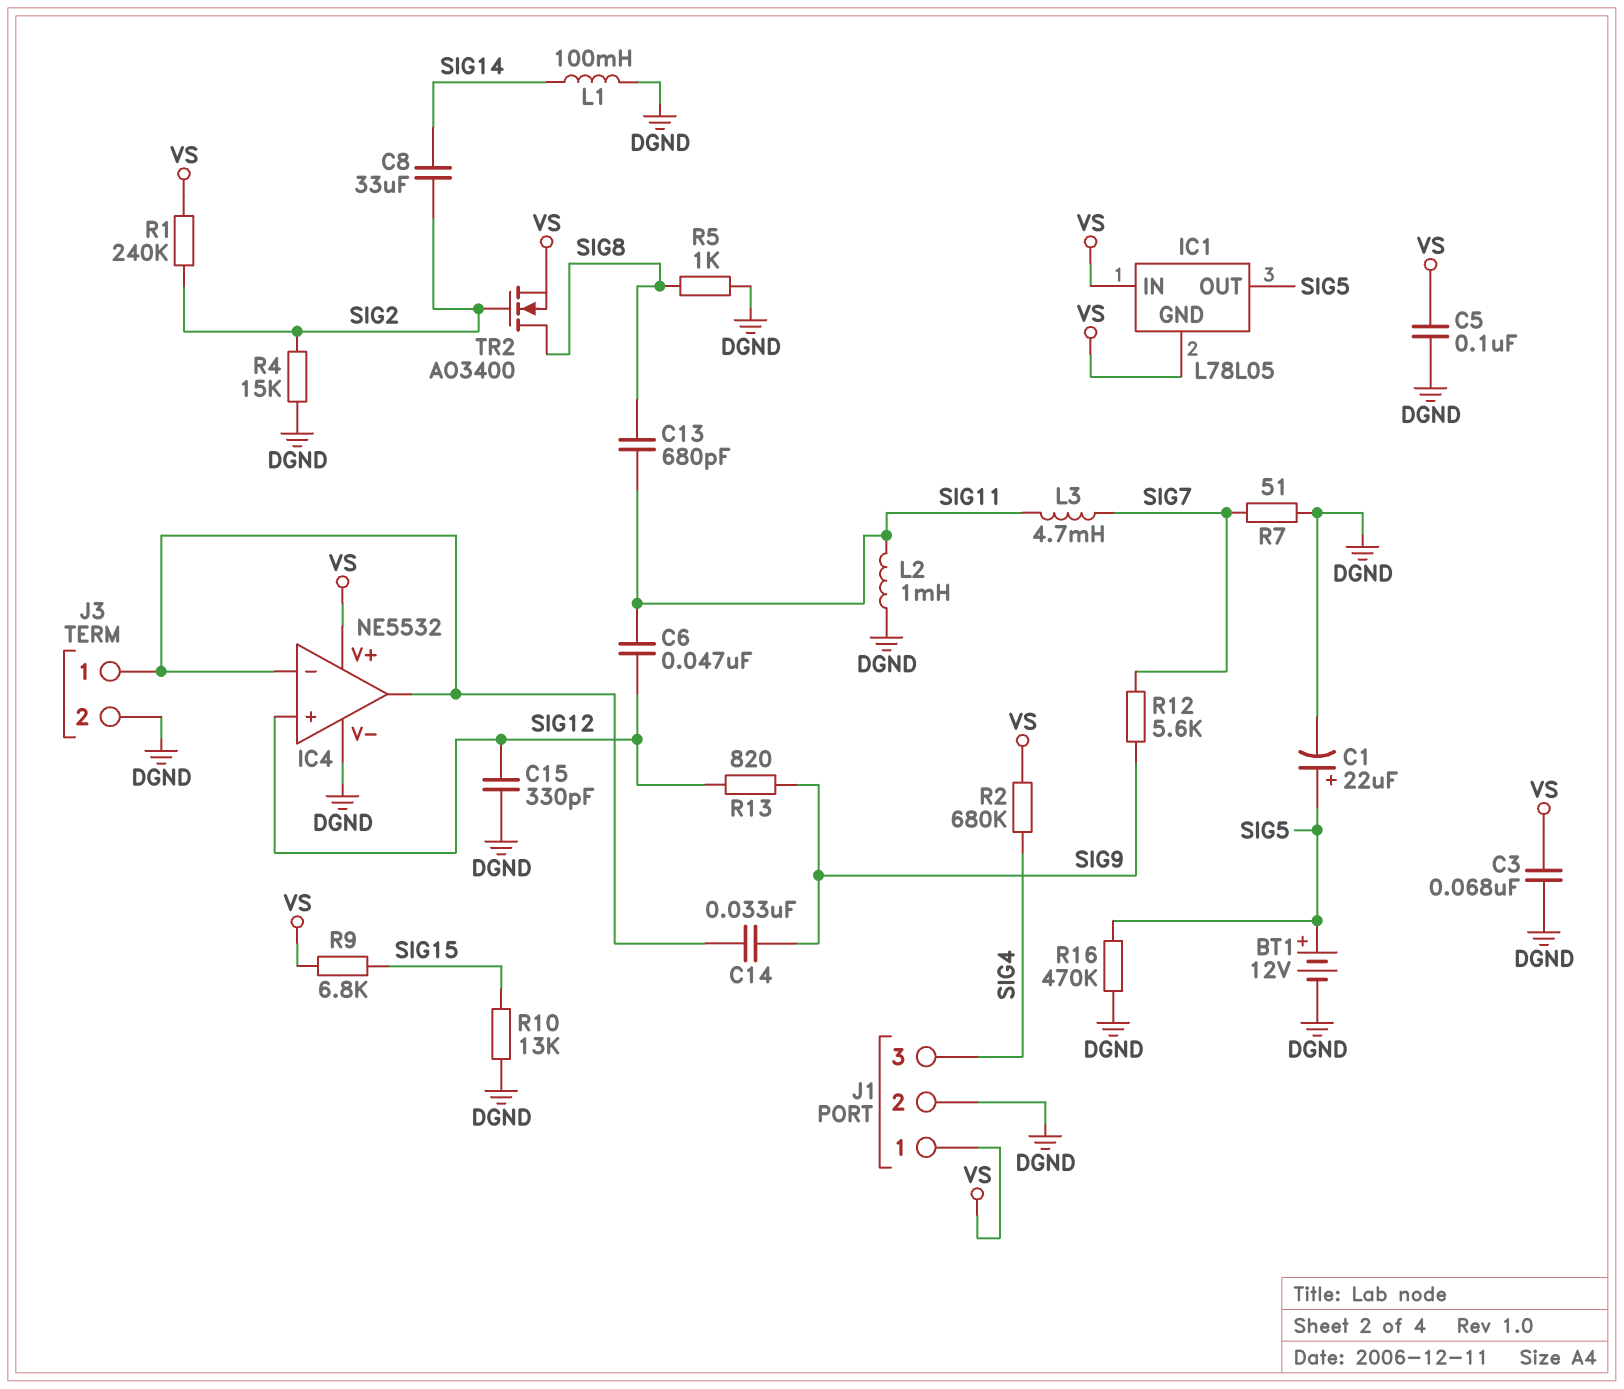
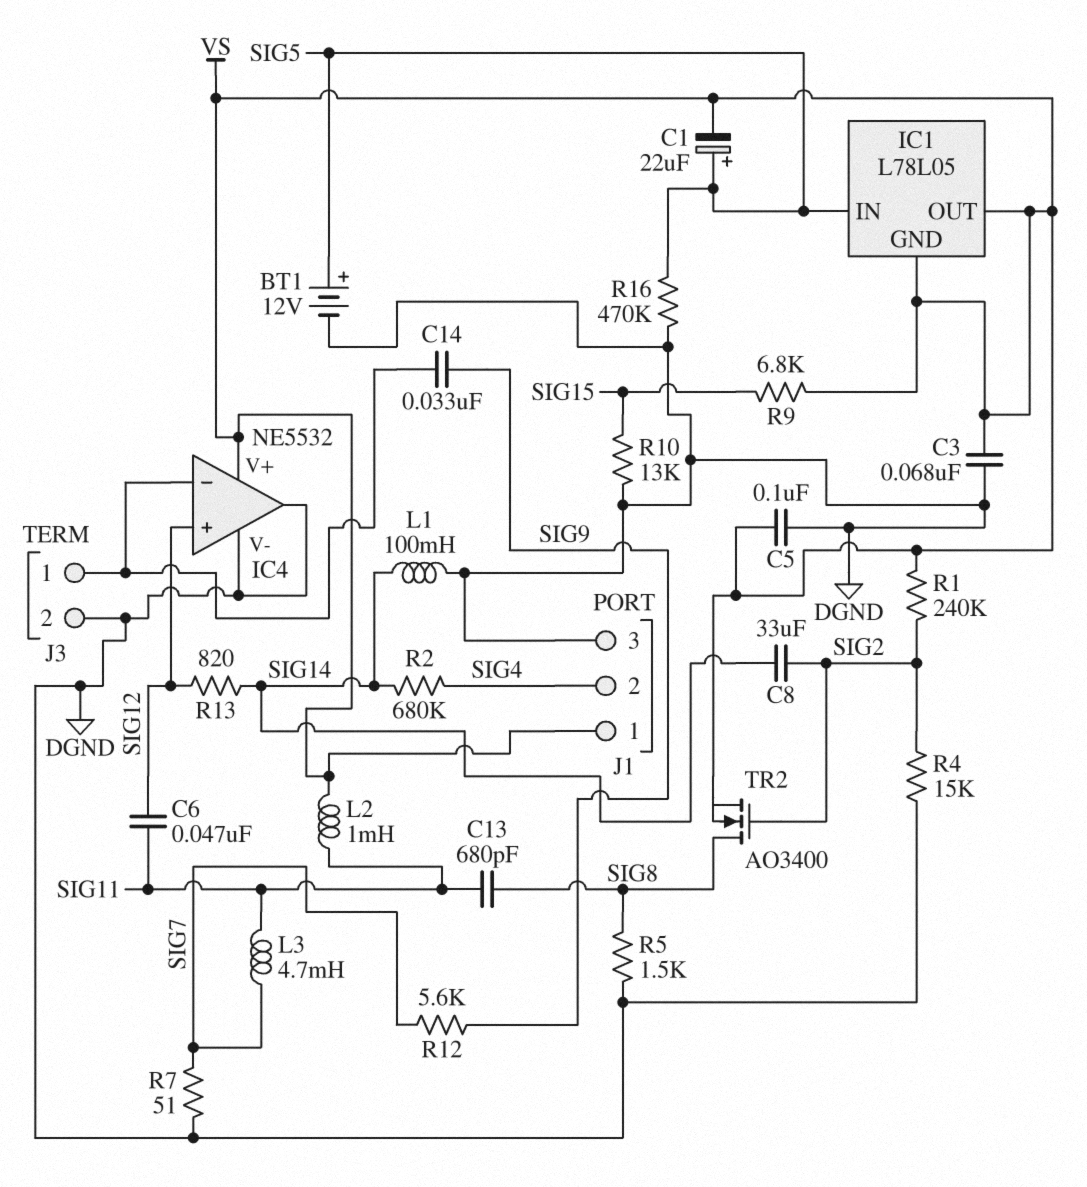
C1: 22uF (plus SIG5, minus DGND) -> 22uF (plus SIG5, minus VS)
C15: 330pF (DGND, SIG12) -> none
IC1 pin IN: VS -> SIG5
IC1 pin OUT: SIG5 -> VS
IC4 pin out: IC4/in- -> DGND
J1 pin 2: DGND -> SIG4
J1 pin 3: SIG4 -> DGND
L2: 1mH (DGND, SIG11) -> 1mH (SIG11, VS)
R2: 680k (SIG4, VS) -> 680k (SIG4, SIG14)
R5: 1k (DGND, SIG8) -> 1.5k (DGND, SIG8)
R13: 820 (SIG9, SIG12) -> 820 (SIG12, SIG14)

